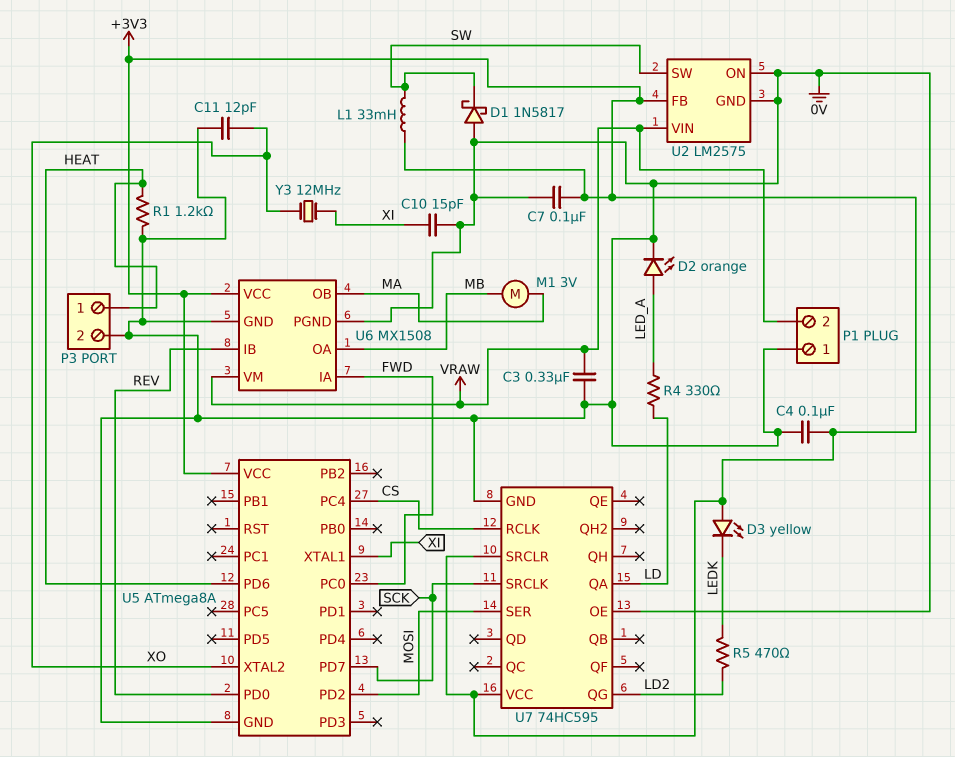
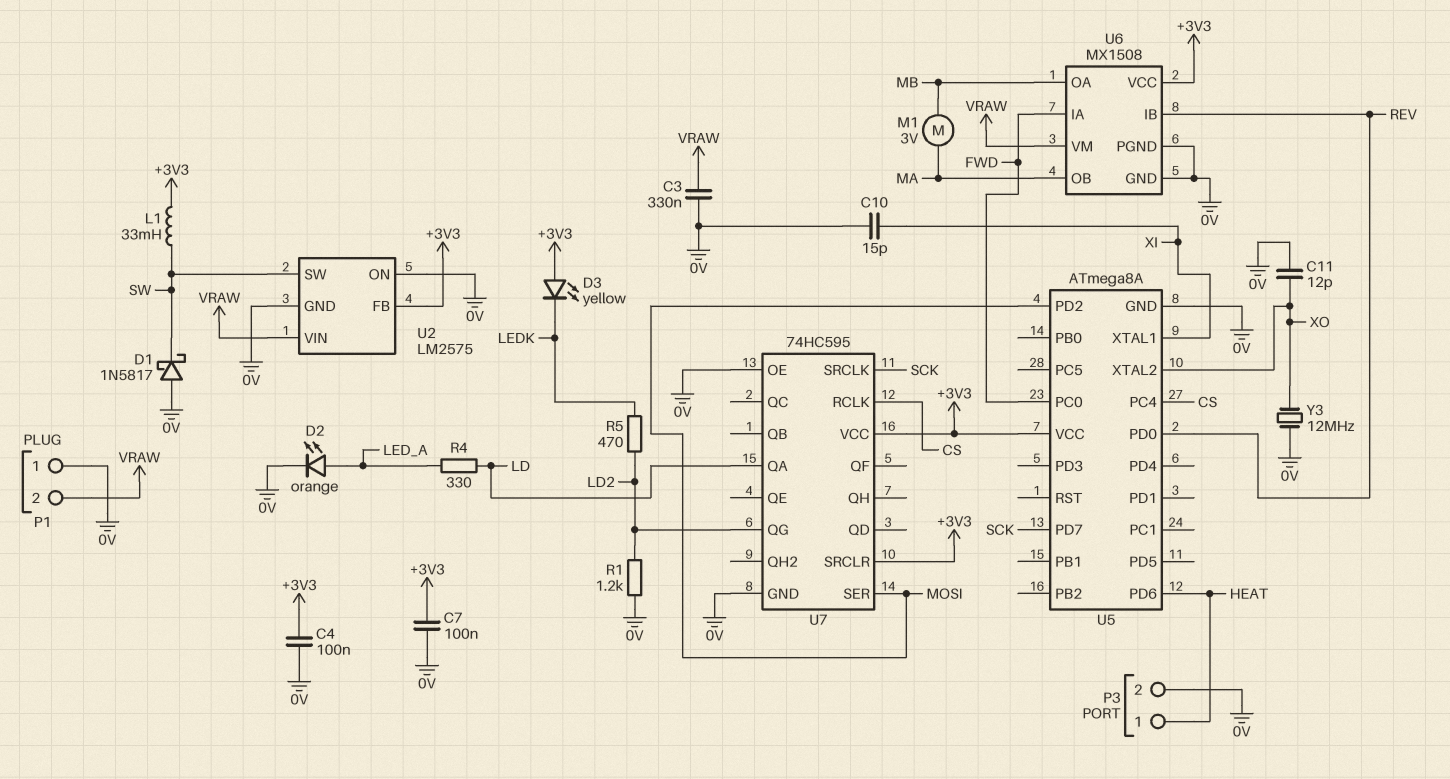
R1: 1.2k (0V, HEAT) -> 1.2k (0V, LD2)
Y3: 12MHz (XI, XO) -> 12MHz (0V, XO)

